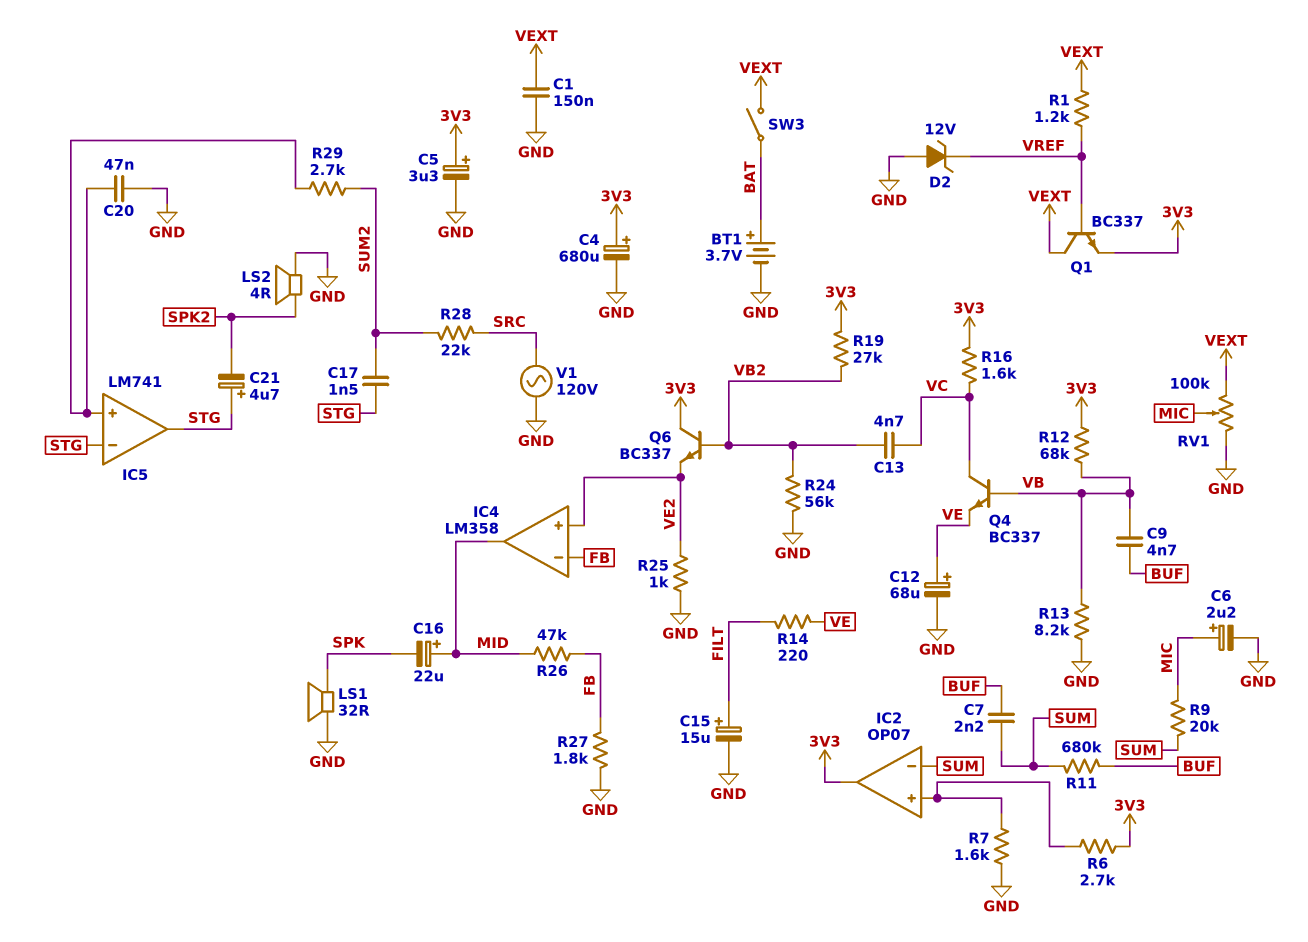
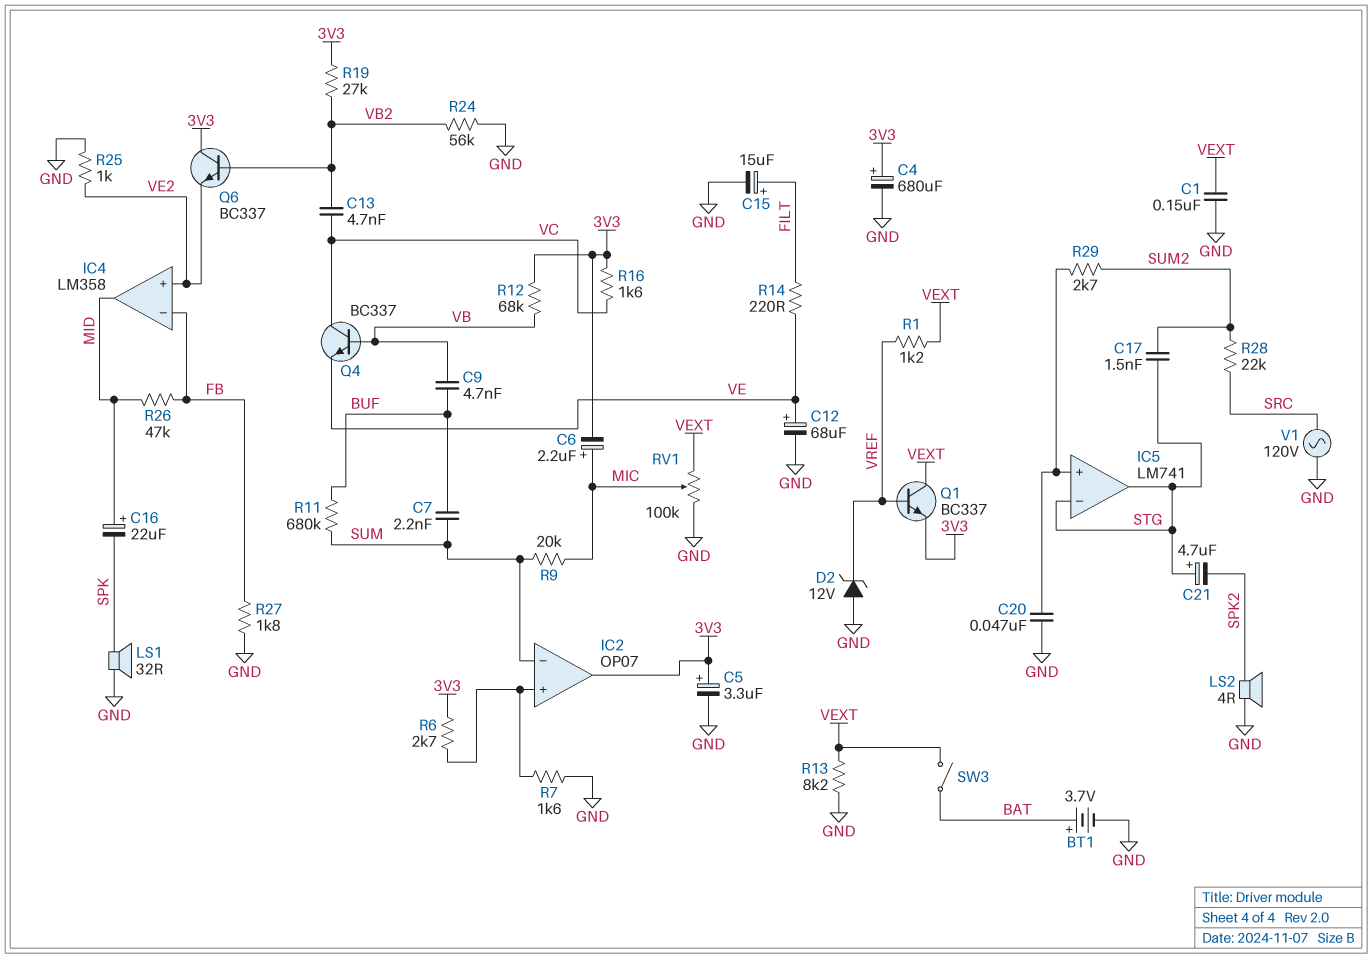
C6: 2.2uF (plus MIC, minus GND) -> 2.2uF (plus MIC, minus 3V3)
R13: 8.2k (GND, VB) -> 8.2k (GND, VEXT)

